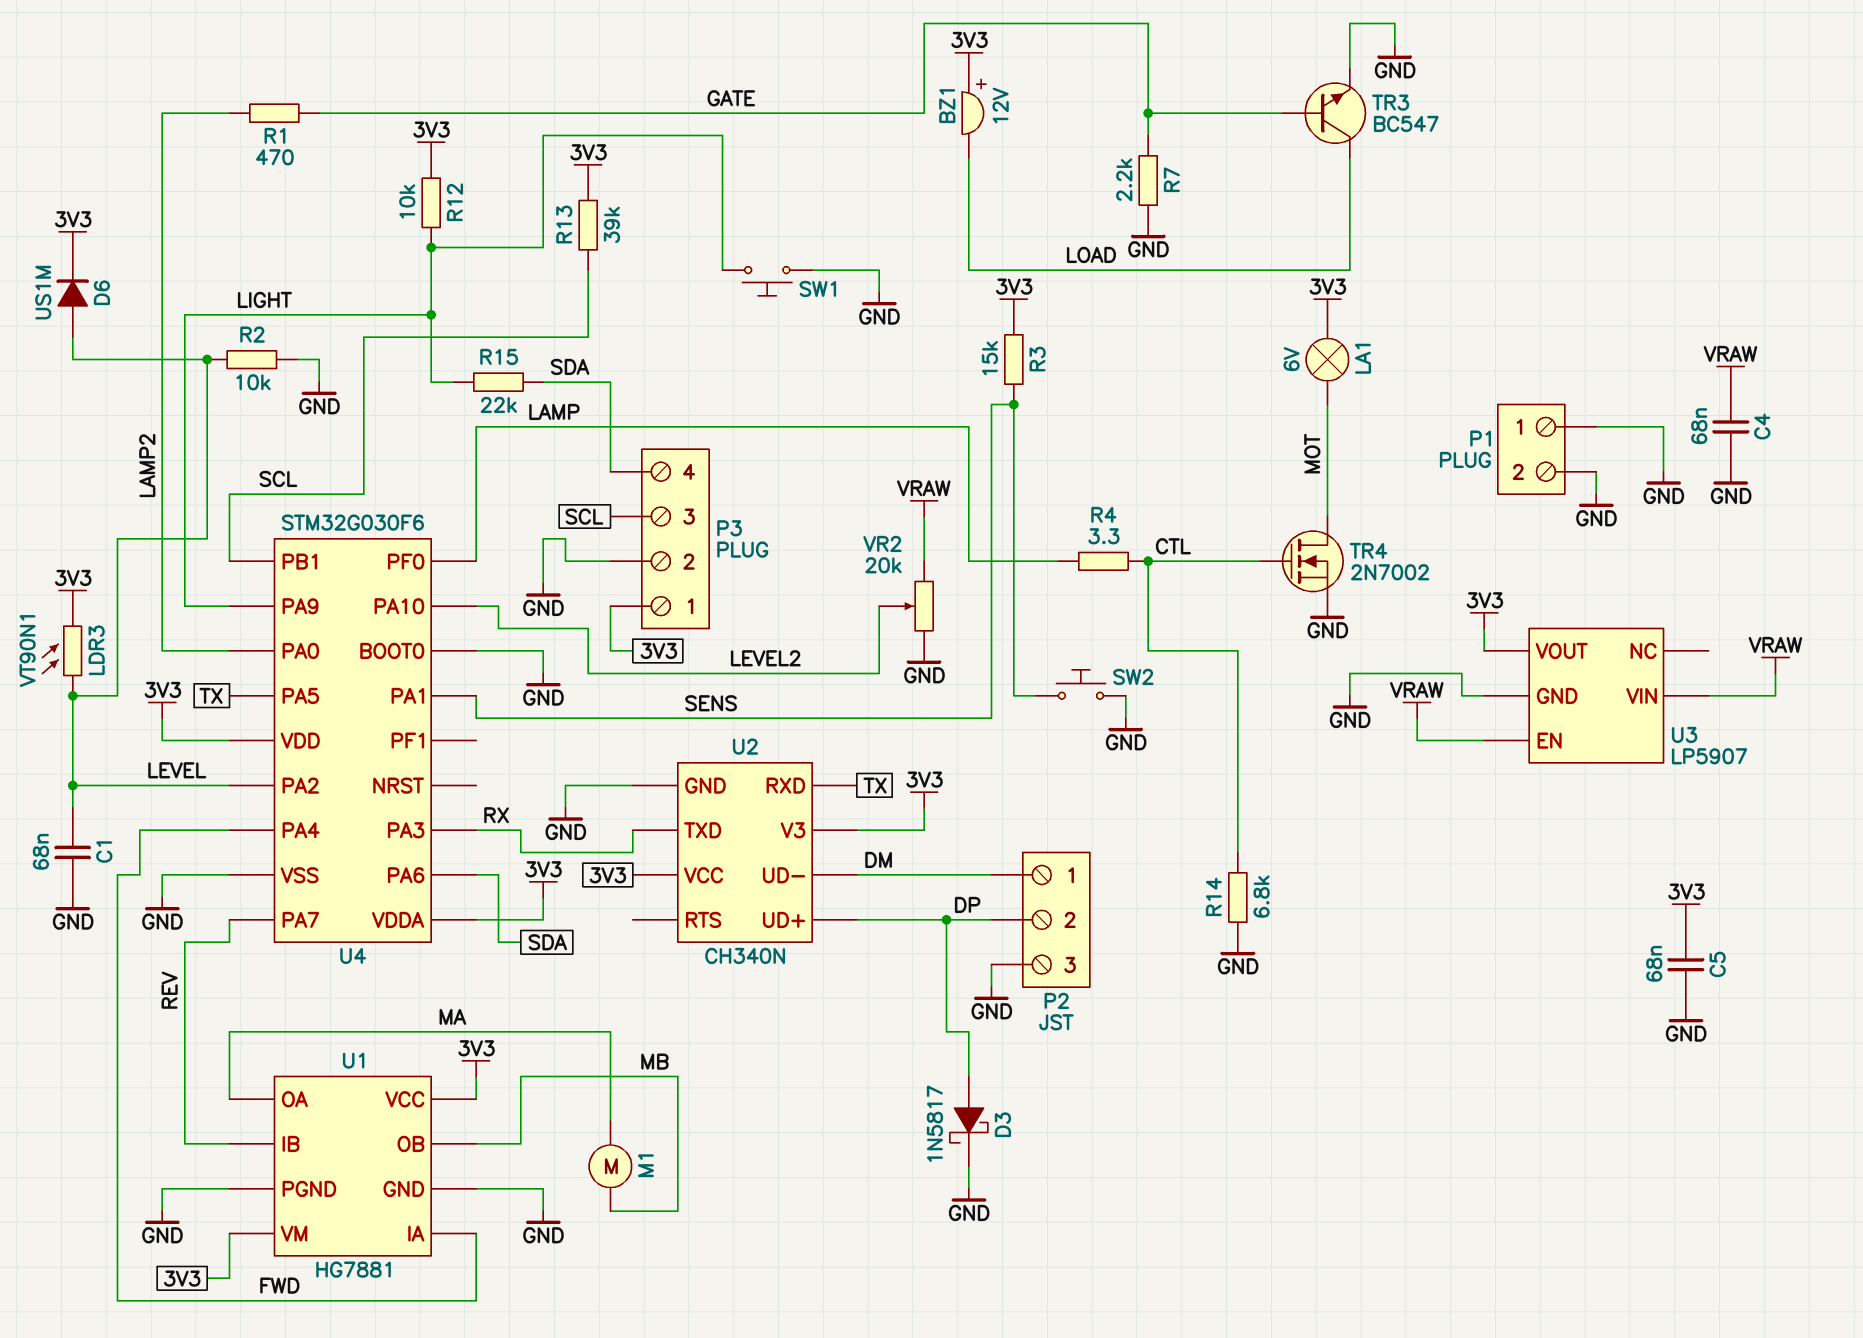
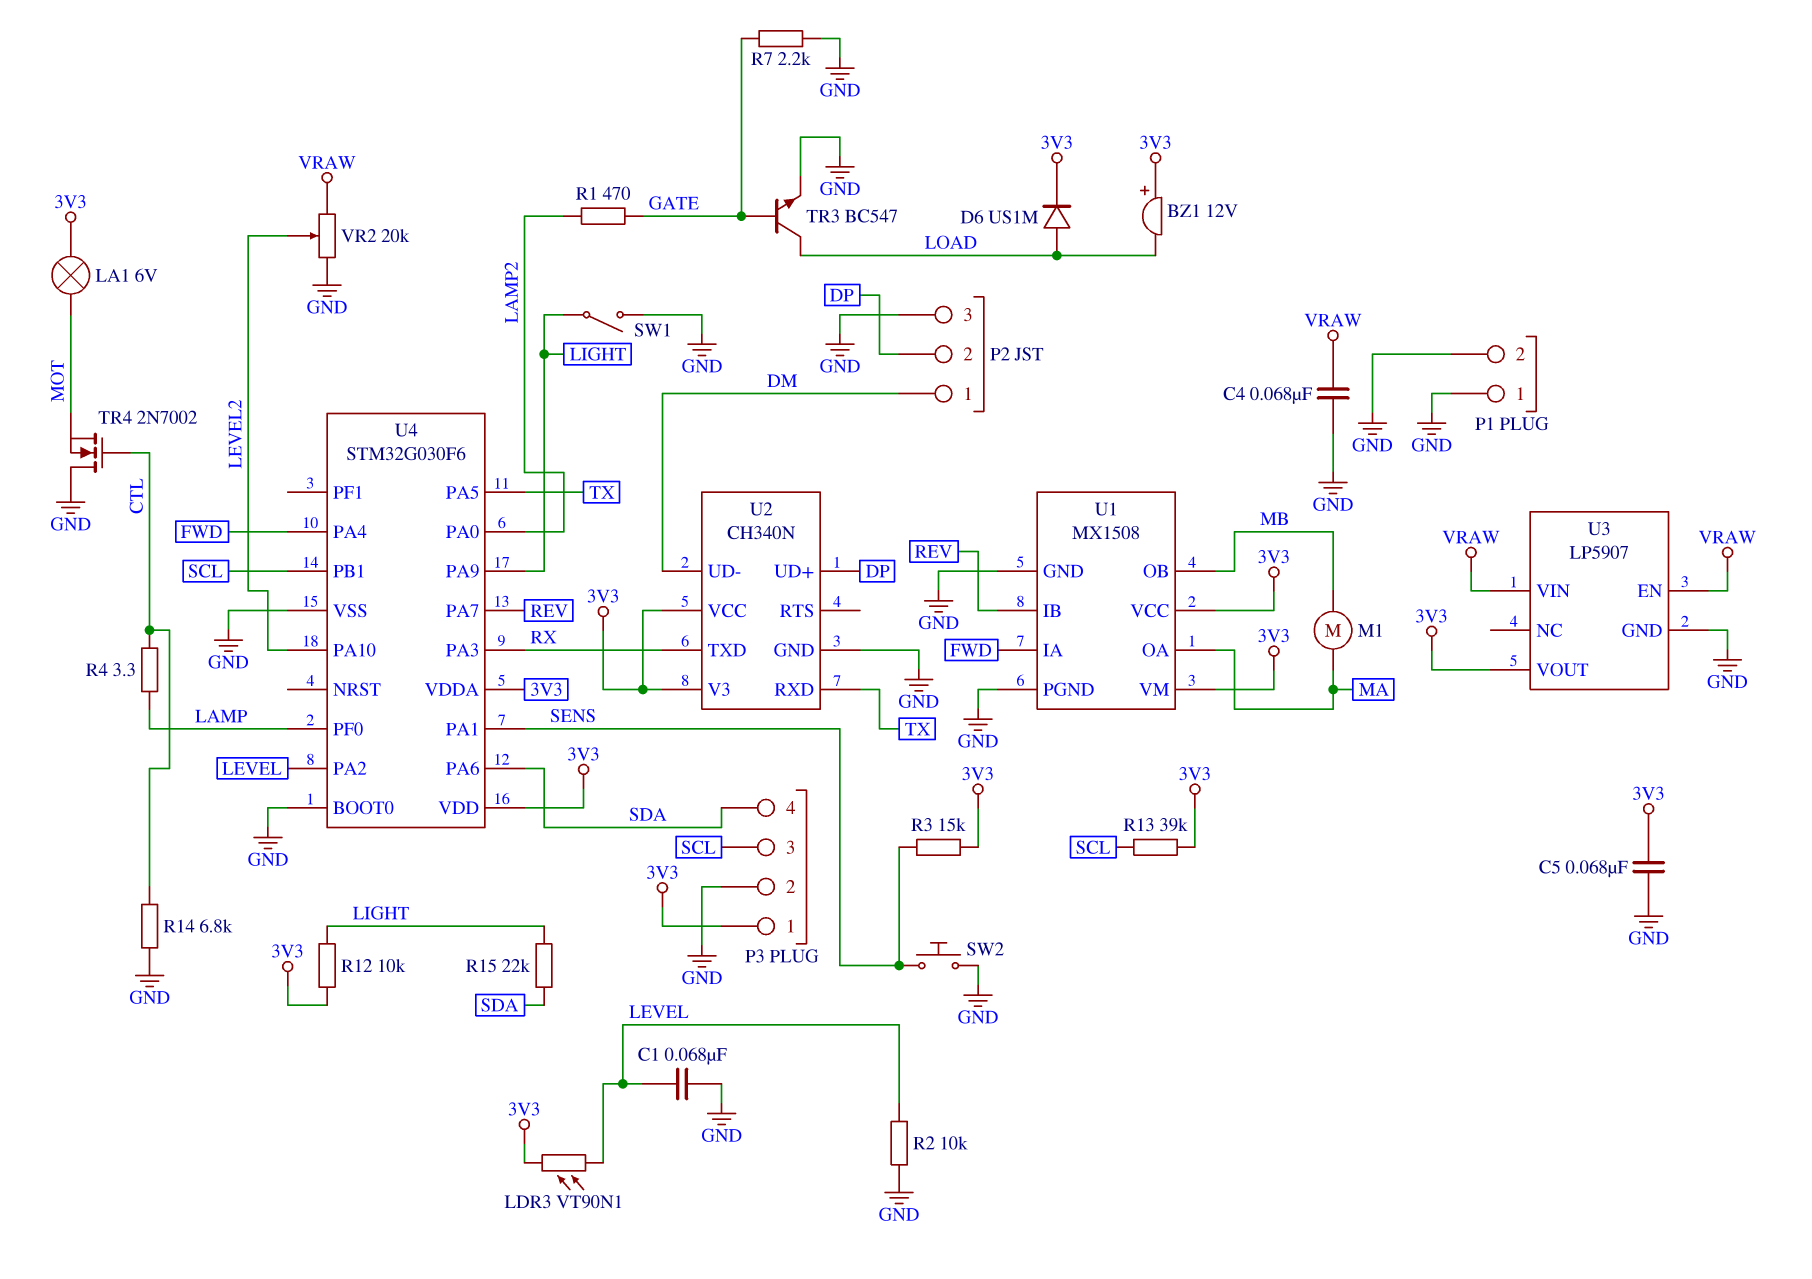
D3: schottky 1N5817 (A DP, K GND) -> none
D6: diode US1M (A LEVEL, K 3V3) -> diode US1M (A LOAD, K 3V3)
SW1: button (GND, LIGHT) -> switch (GND, LIGHT)
TR4: NMOS 2N7002 (G CTL, D MOT, S GND) -> NMOS 2N7002 (G CTL, D GND, S MOT)
U1: HG7881 -> MX1508

